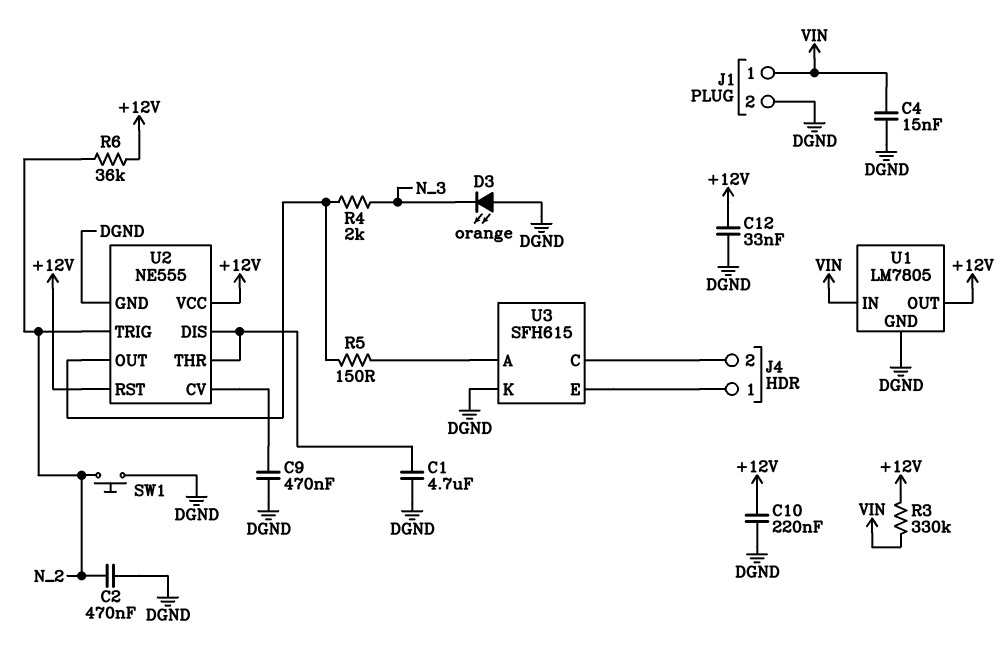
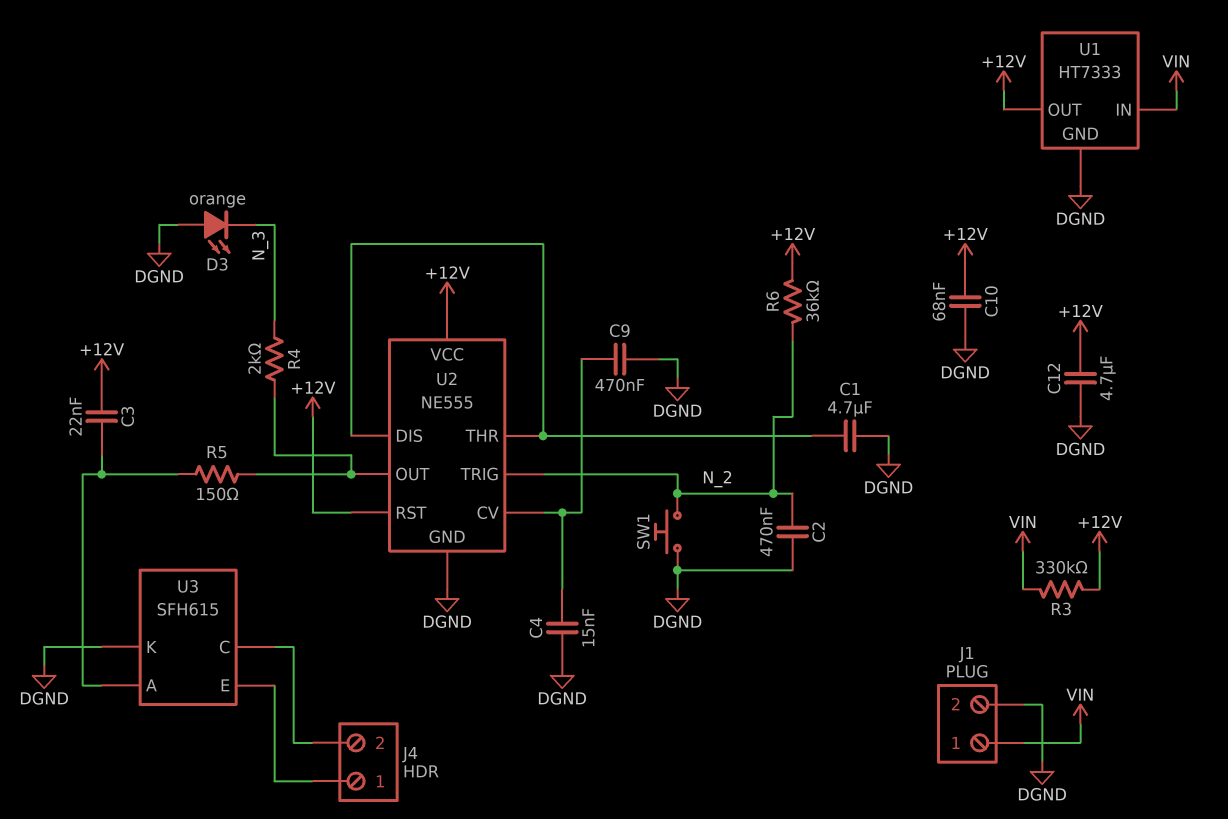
C3: none -> 22nF (+12V, U3/A)
C4: 15nF (DGND, VIN) -> 15nF (DGND, U2/CV)
C10: 220nF (+12V, DGND) -> 68nF (+12V, DGND)
C12: 33nF (+12V, DGND) -> 4.7uF (+12V, DGND)
U1: LM7805 -> HT7333

